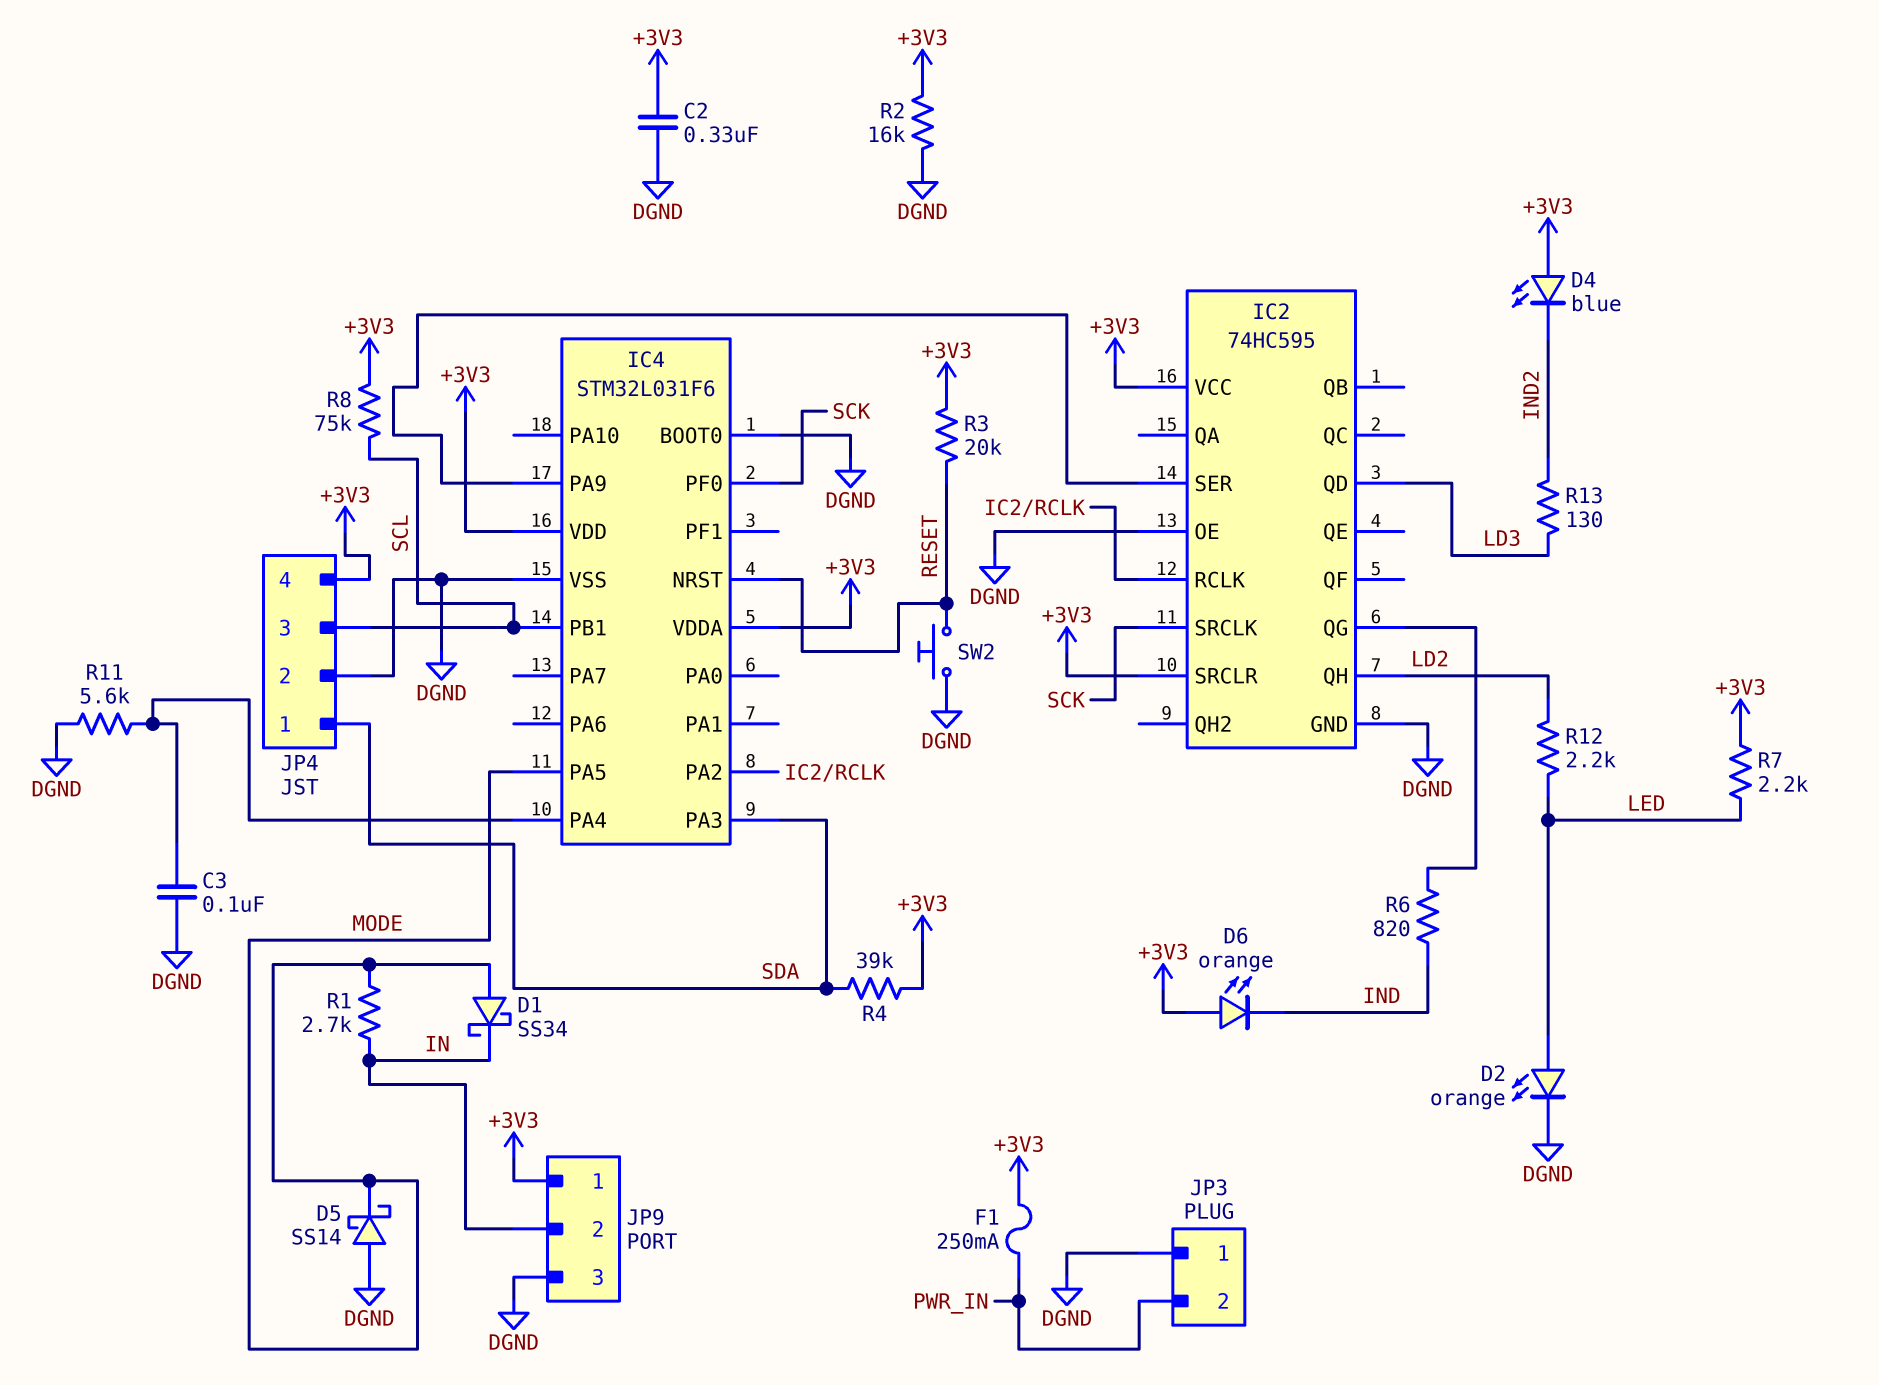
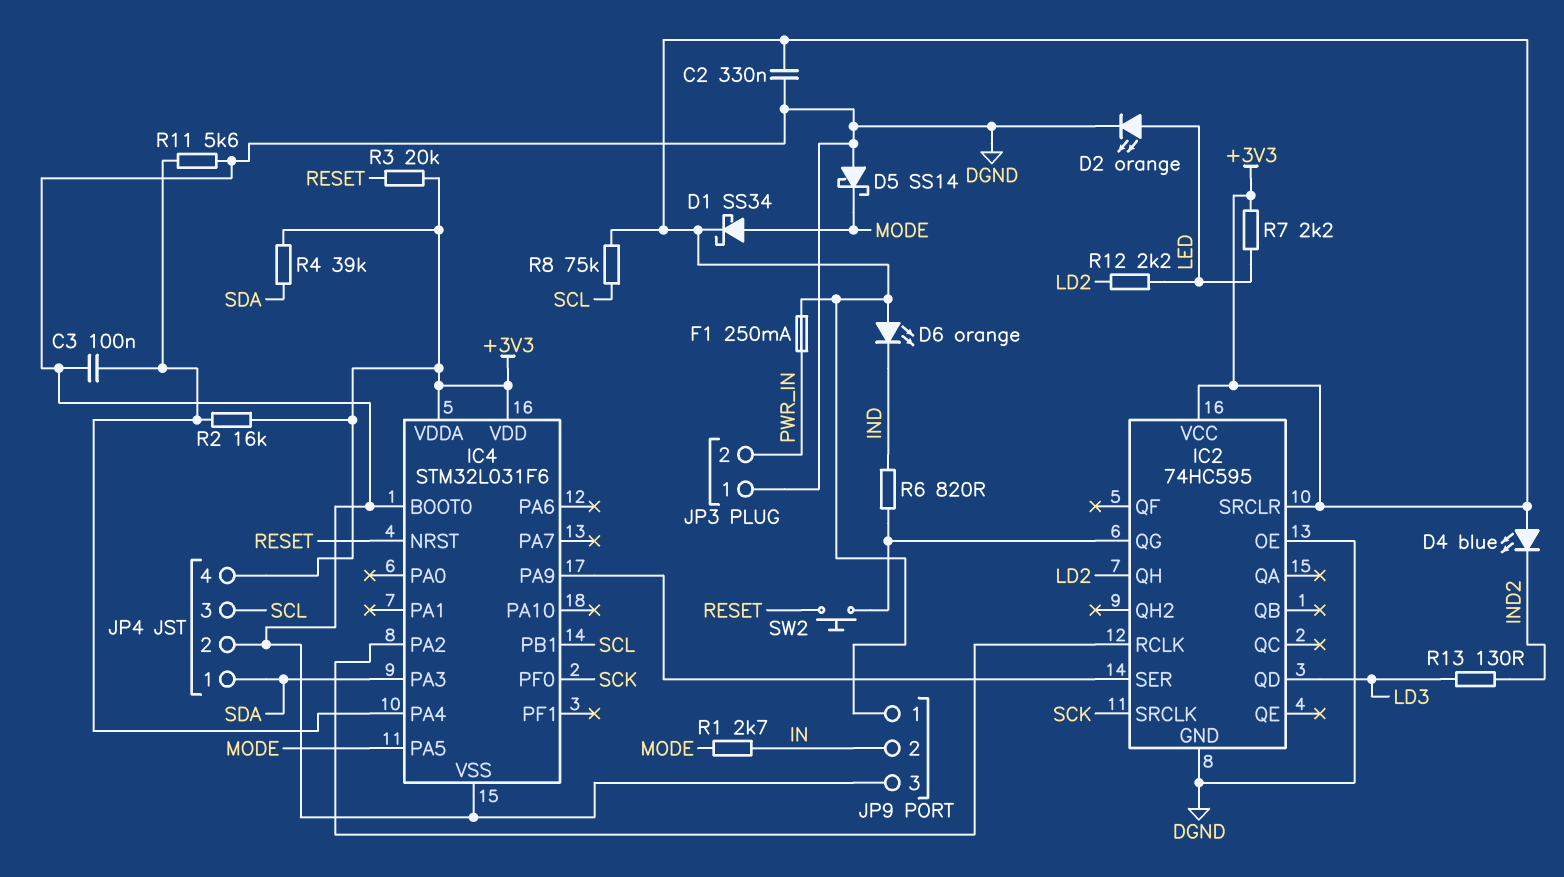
D1: schottky SS34 (A MODE, K IN) -> schottky SS34 (A MODE, K +3V3)
R2: 16k (+3V3, DGND) -> 16k (+3V3, IC4/PA4)
SW2: button (DGND, RESET) -> button (IC2/QG, RESET)

